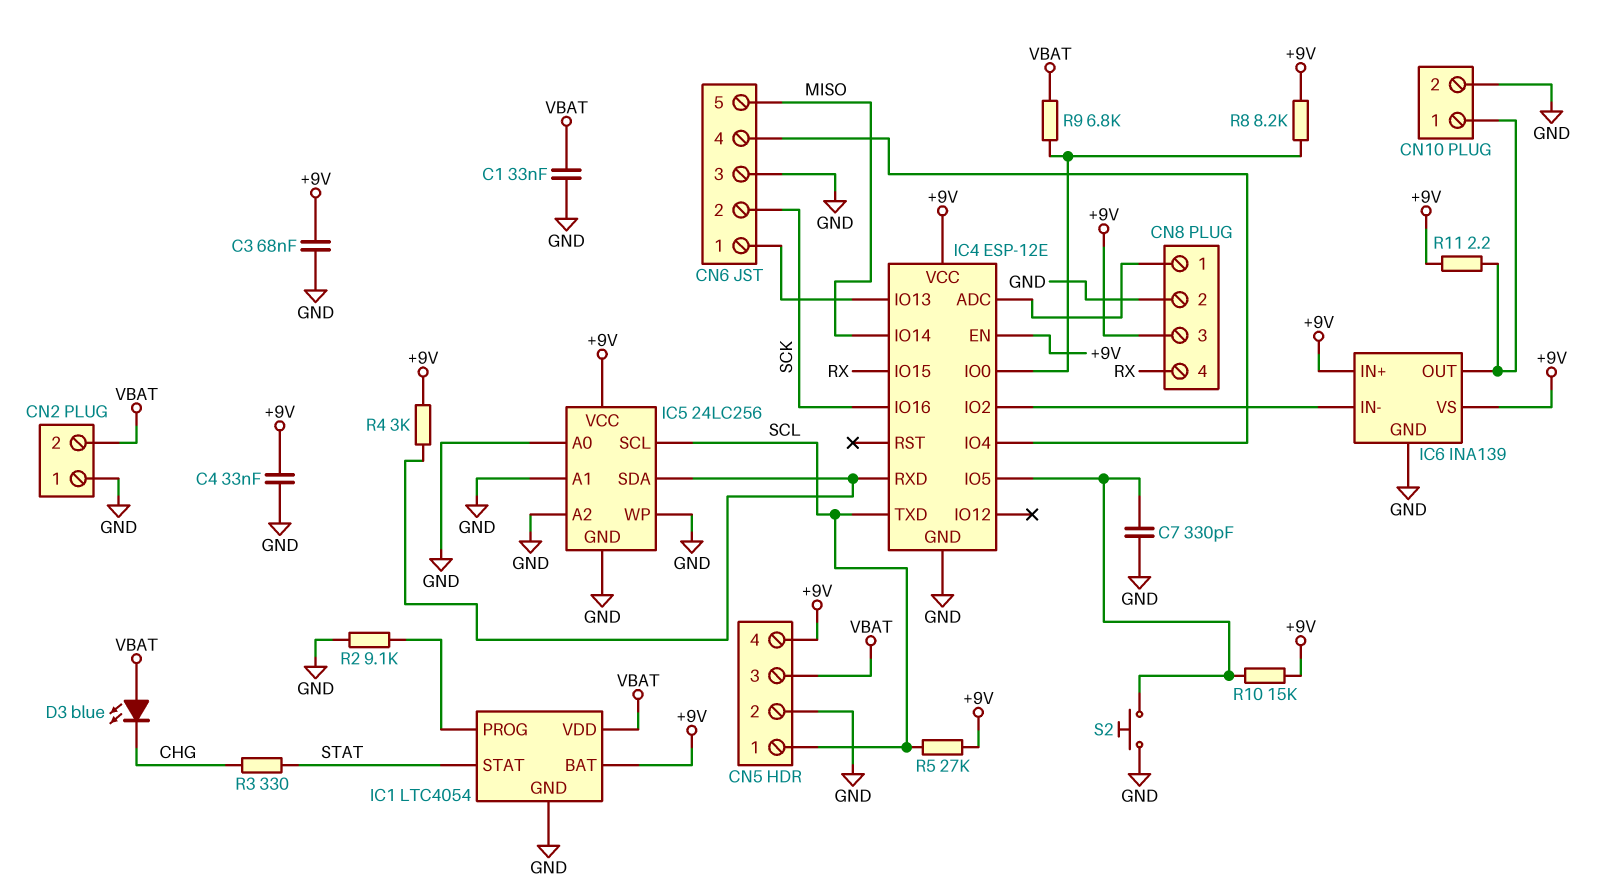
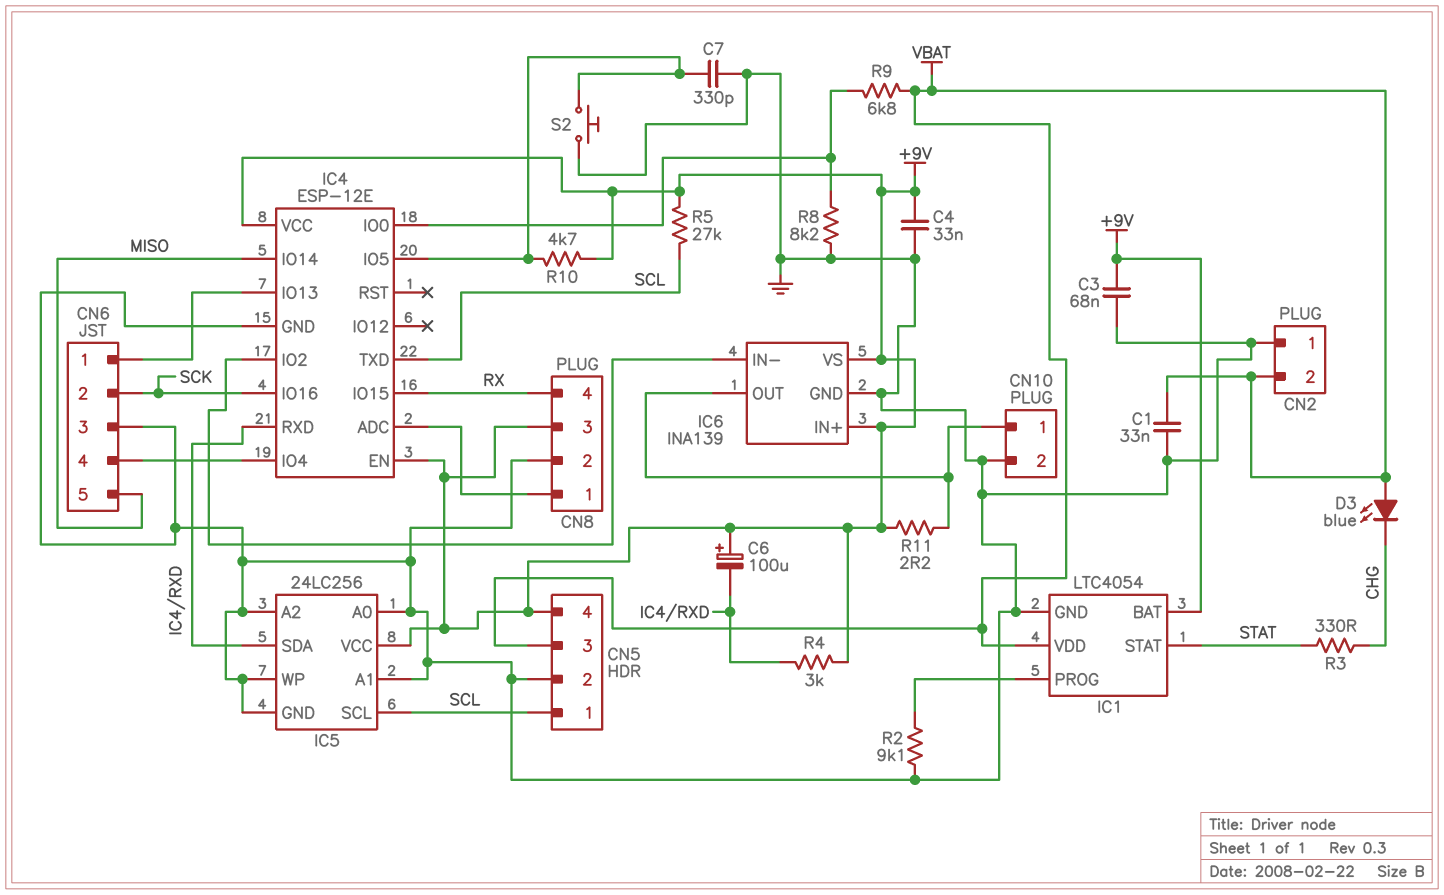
C6: none -> 100uF (plus +9V, minus IC4/RXD)
R8: 8.2k (+9V, IC4/IO0) -> 8.2k (GND, IC4/IO0)
R10: 15k (+9V, IC4/IO5) -> 4.7k (+9V, IC4/IO5)

